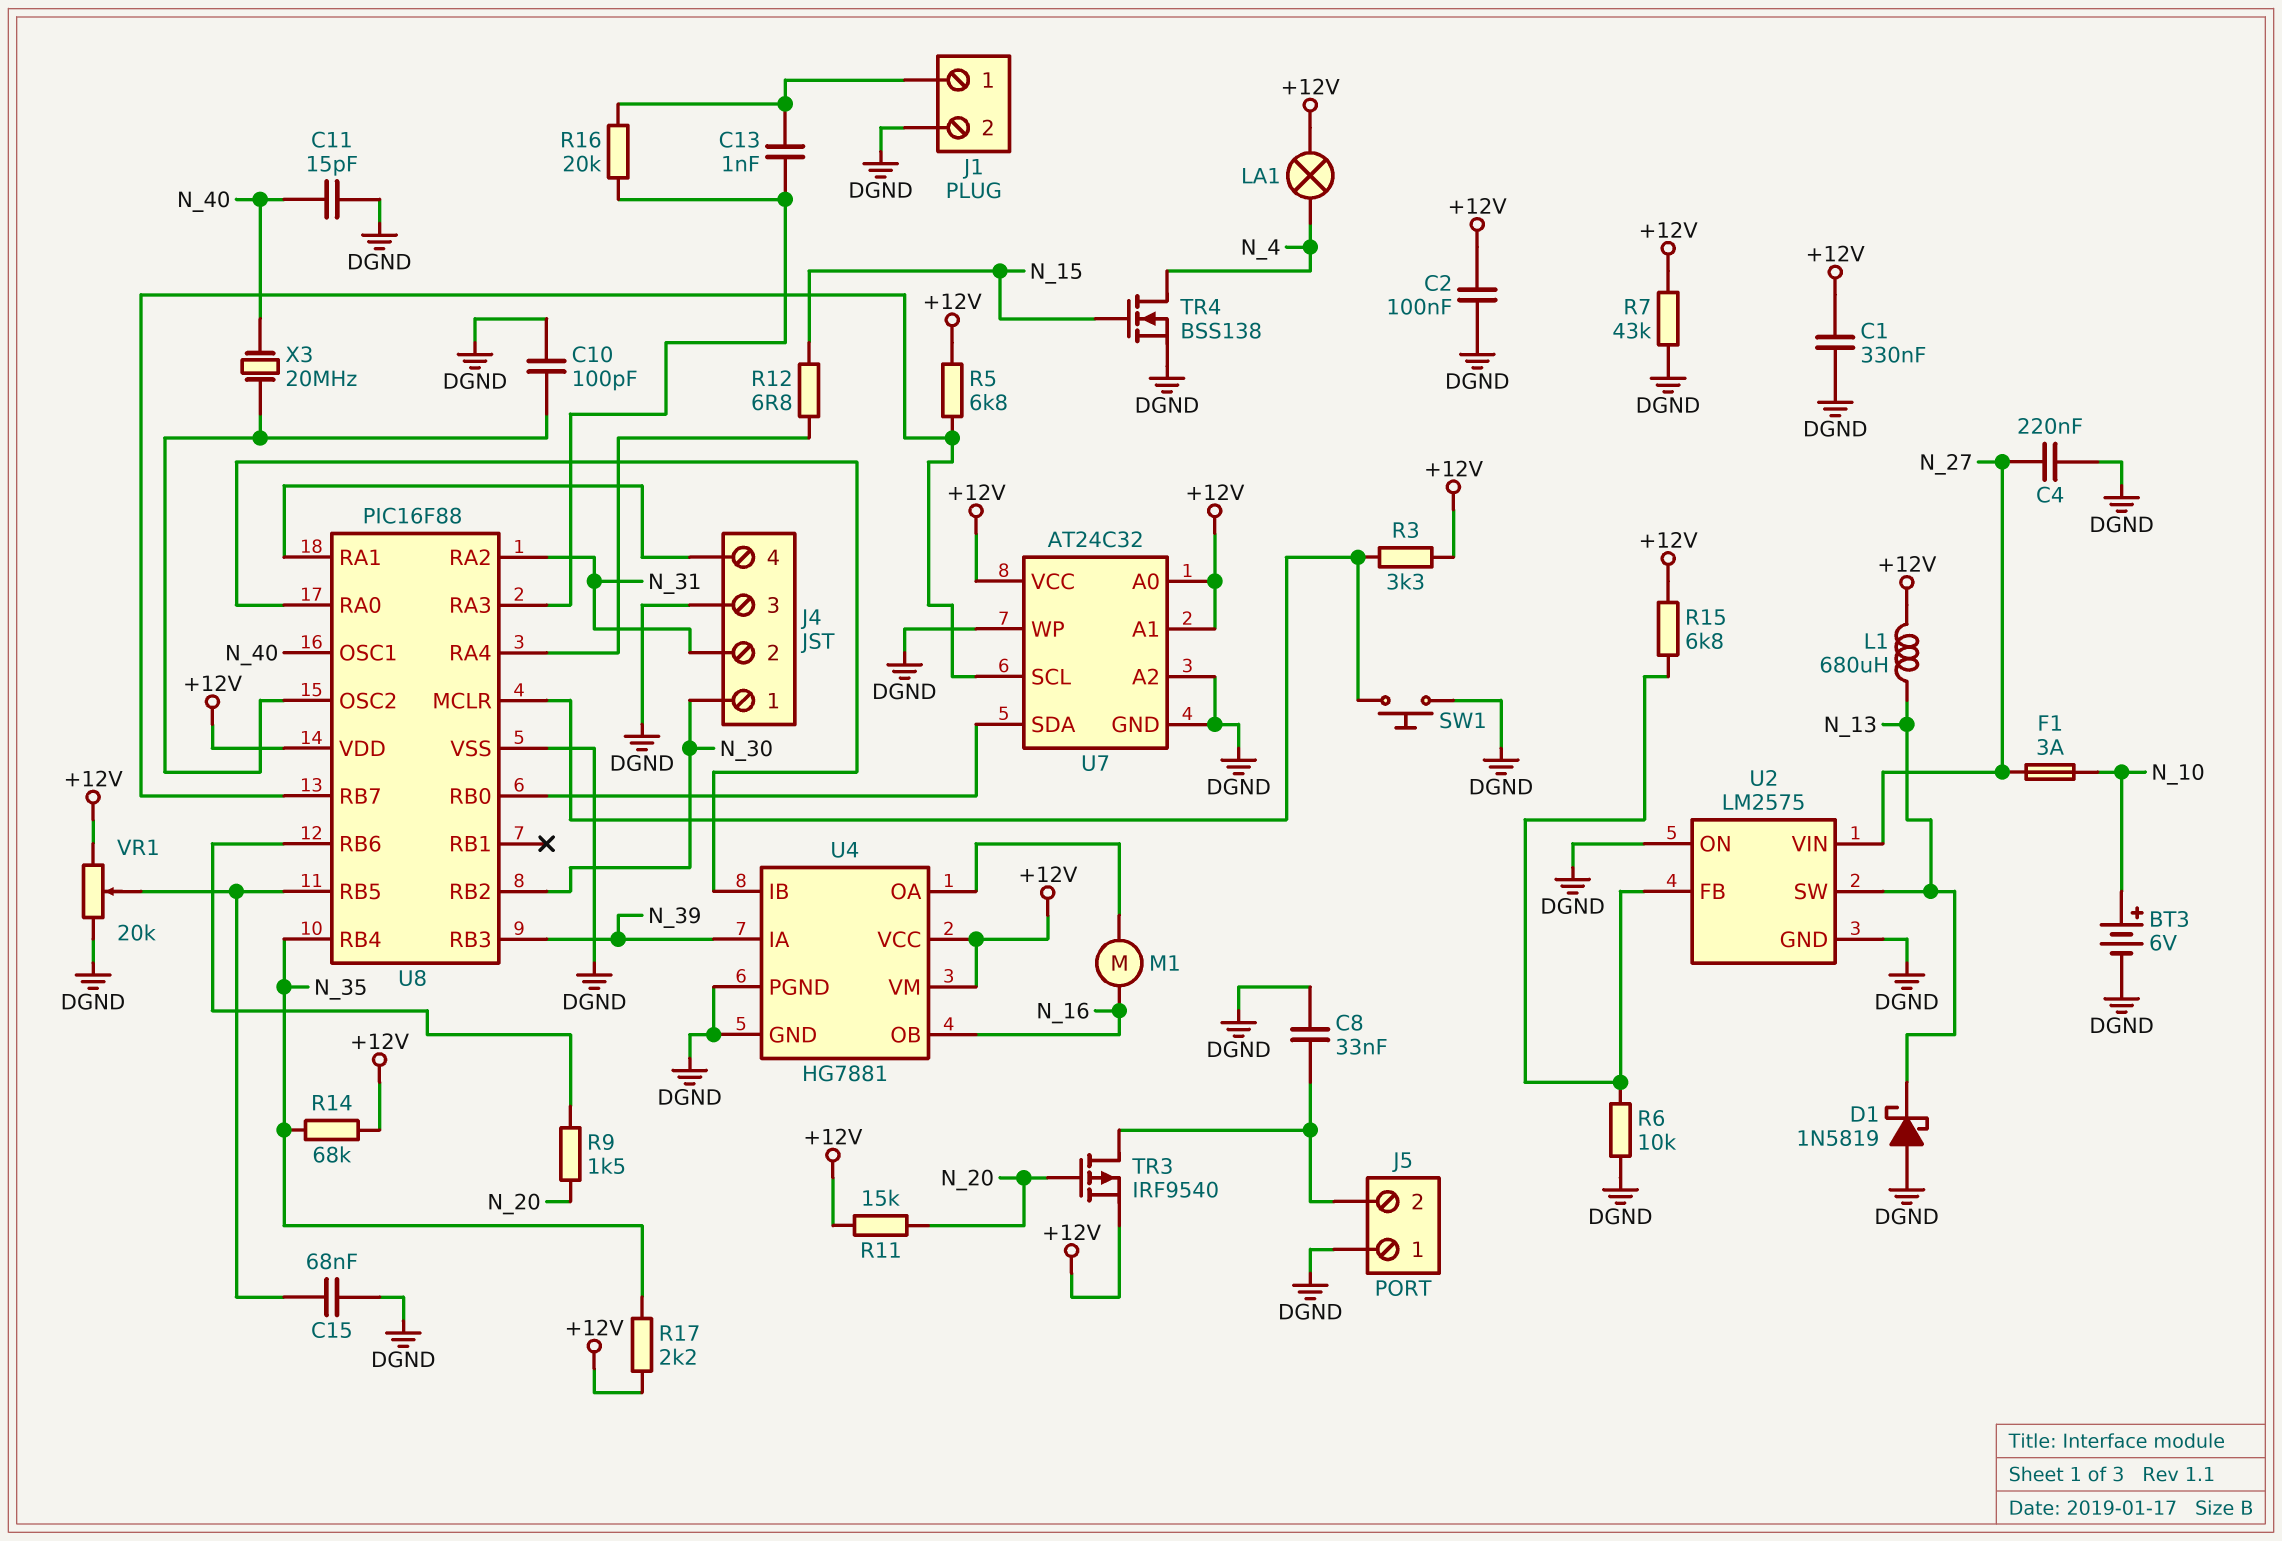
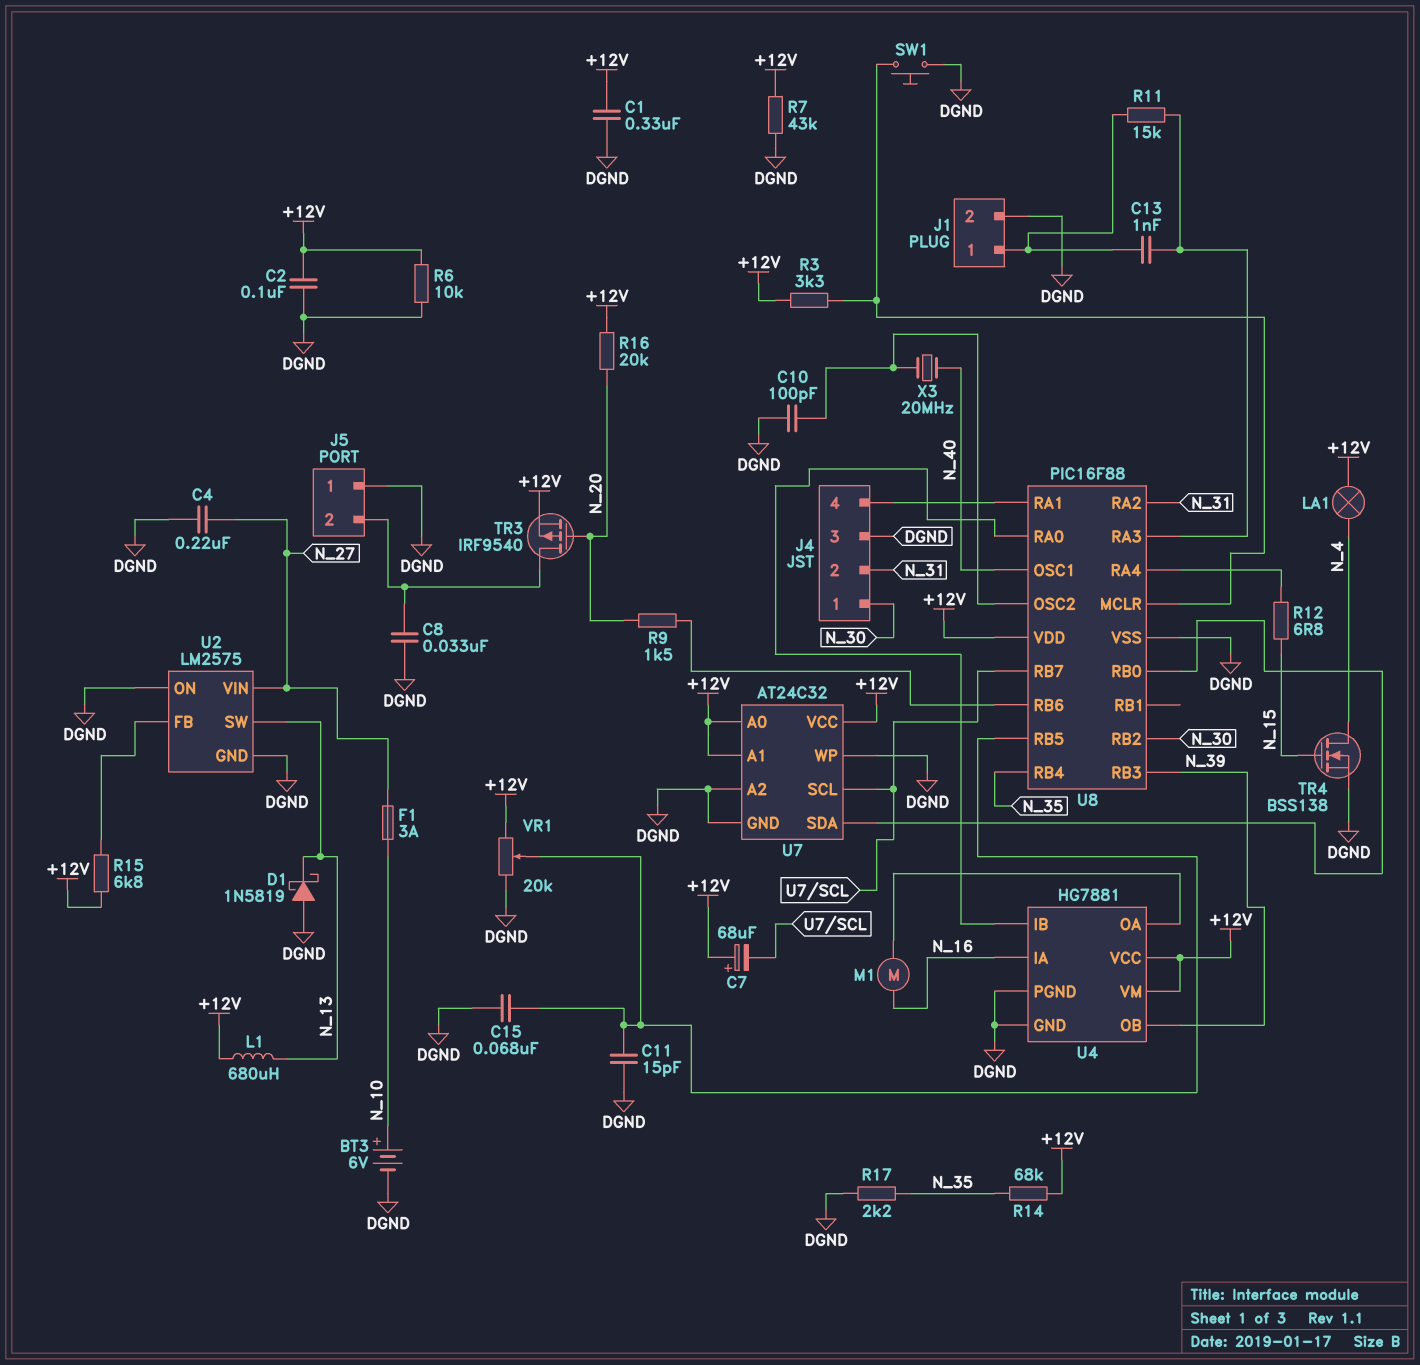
C7: none -> 68uF (plus +12V, minus U7/SCL)
C11: 15pF (DGND, N_40) -> 15pF (DGND, U8/RB5)
R5: 6.8k (+12V, U7/SCL) -> none
R6: 10k (DGND, U2/FB) -> 10k (+12V, DGND)
R11: 15k (+12V, N_20) -> 15k (J1/1, U8/RA3)
R16: 20k (J1/1, U8/RA3) -> 20k (+12V, N_20)
R17: 2.2k (+12V, N_35) -> 2.2k (DGND, N_35)
U4 pin IA: N_39 -> N_16
U4 pin OB: N_16 -> N_39

